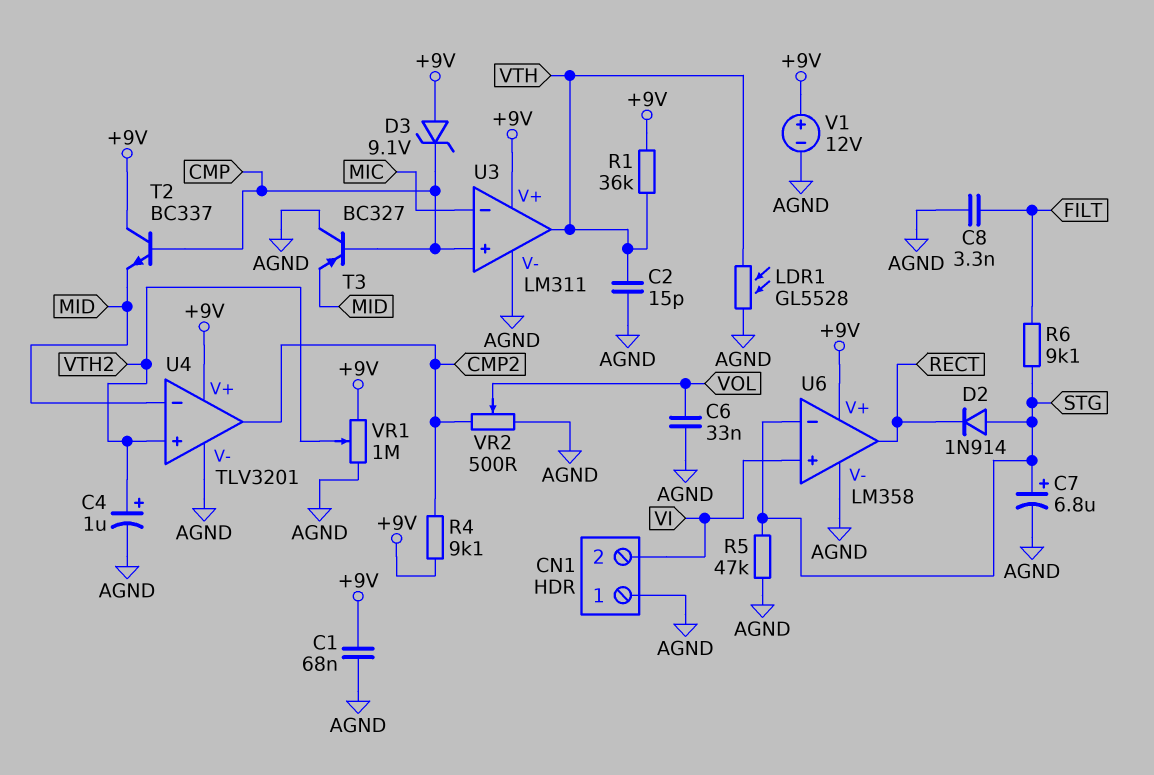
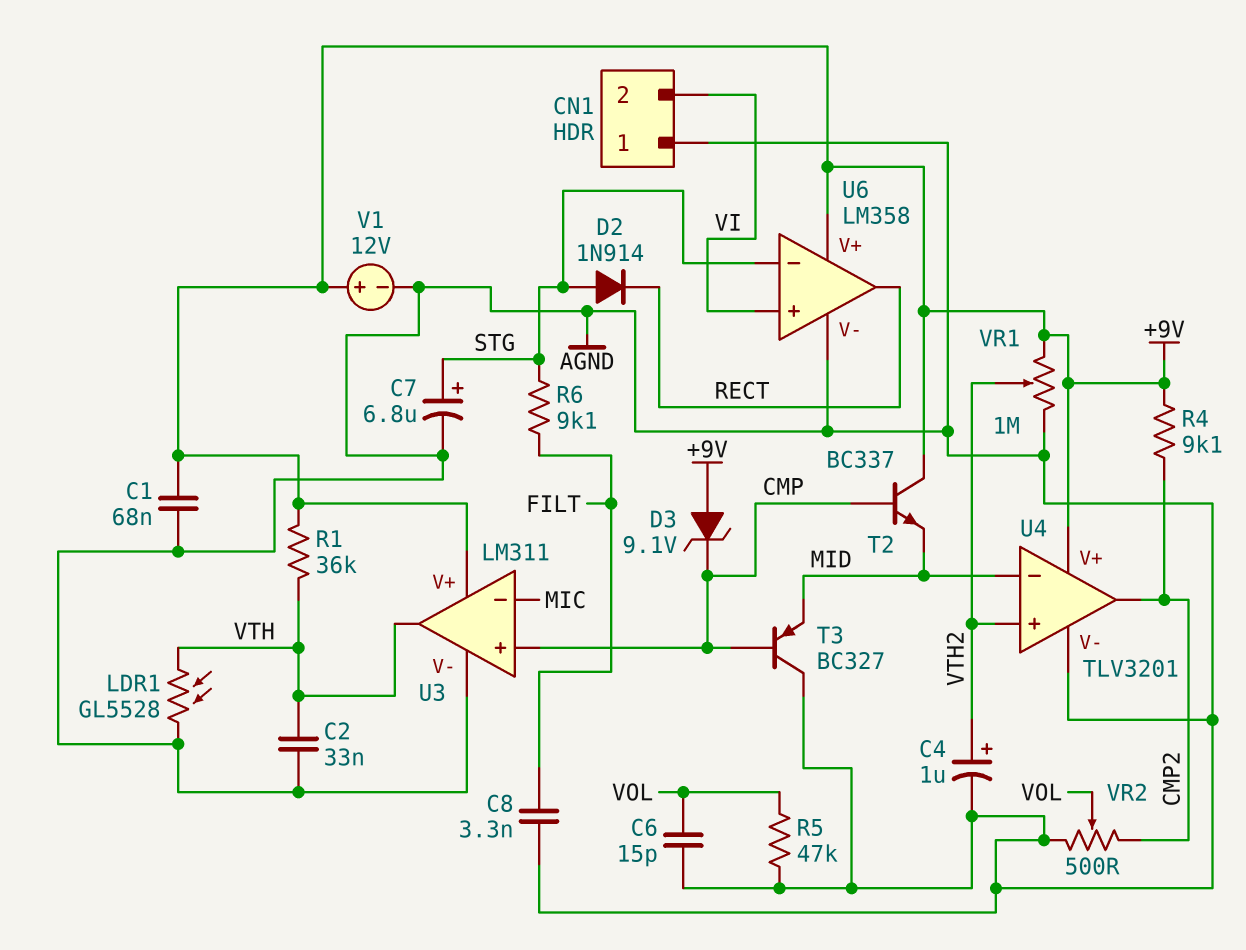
C2: 15pF (AGND, VTH) -> 33nF (AGND, VTH)
C6: 33nF (AGND, VOL) -> 15pF (AGND, VOL)
R5: 47k (AGND, STG) -> 47k (AGND, VOL)

